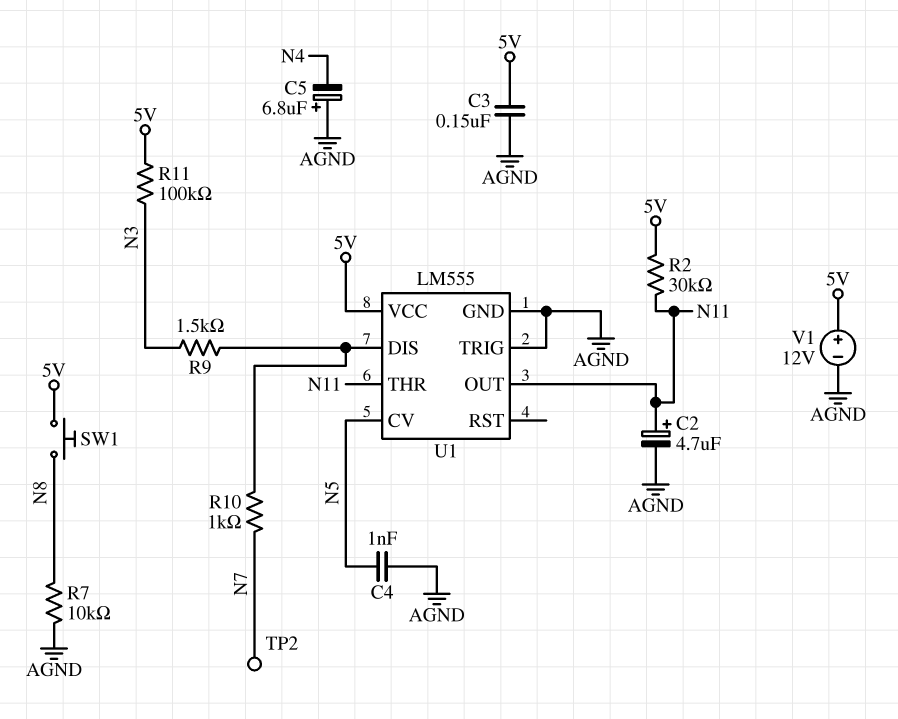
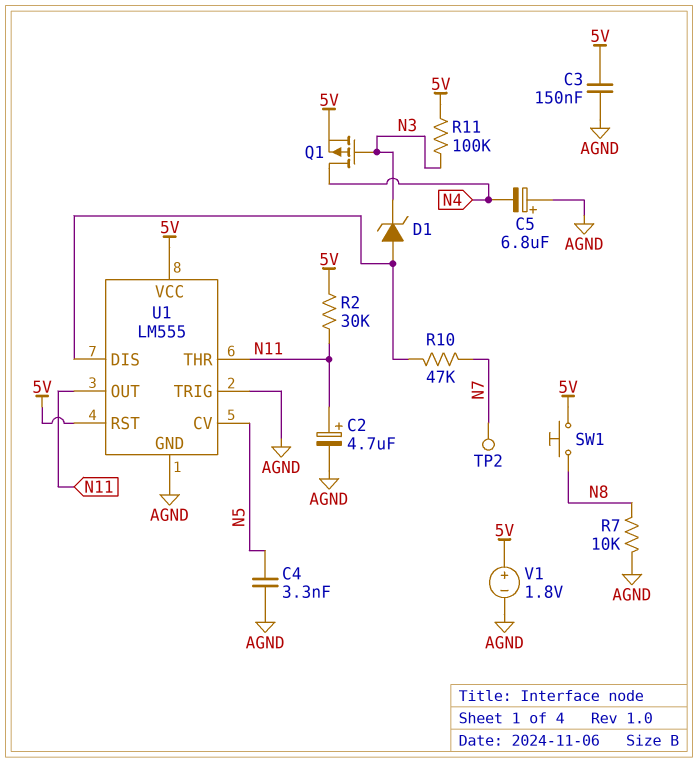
C4: 1nF (AGND, N5) -> 3.3nF (AGND, N5)
D1: none -> zener (A U1/DIS, K N3)
Q1: none -> PMOS (G N3, D N4, S 5V)
R9: 1.5k (N3, U1/DIS) -> none
R10: 1k (N7, U1/DIS) -> 47k (N7, U1/DIS)
U1 pin RST: none -> 5V
V1: 12V (plus 5V, minus AGND) -> 1.8V (plus 5V, minus AGND)

